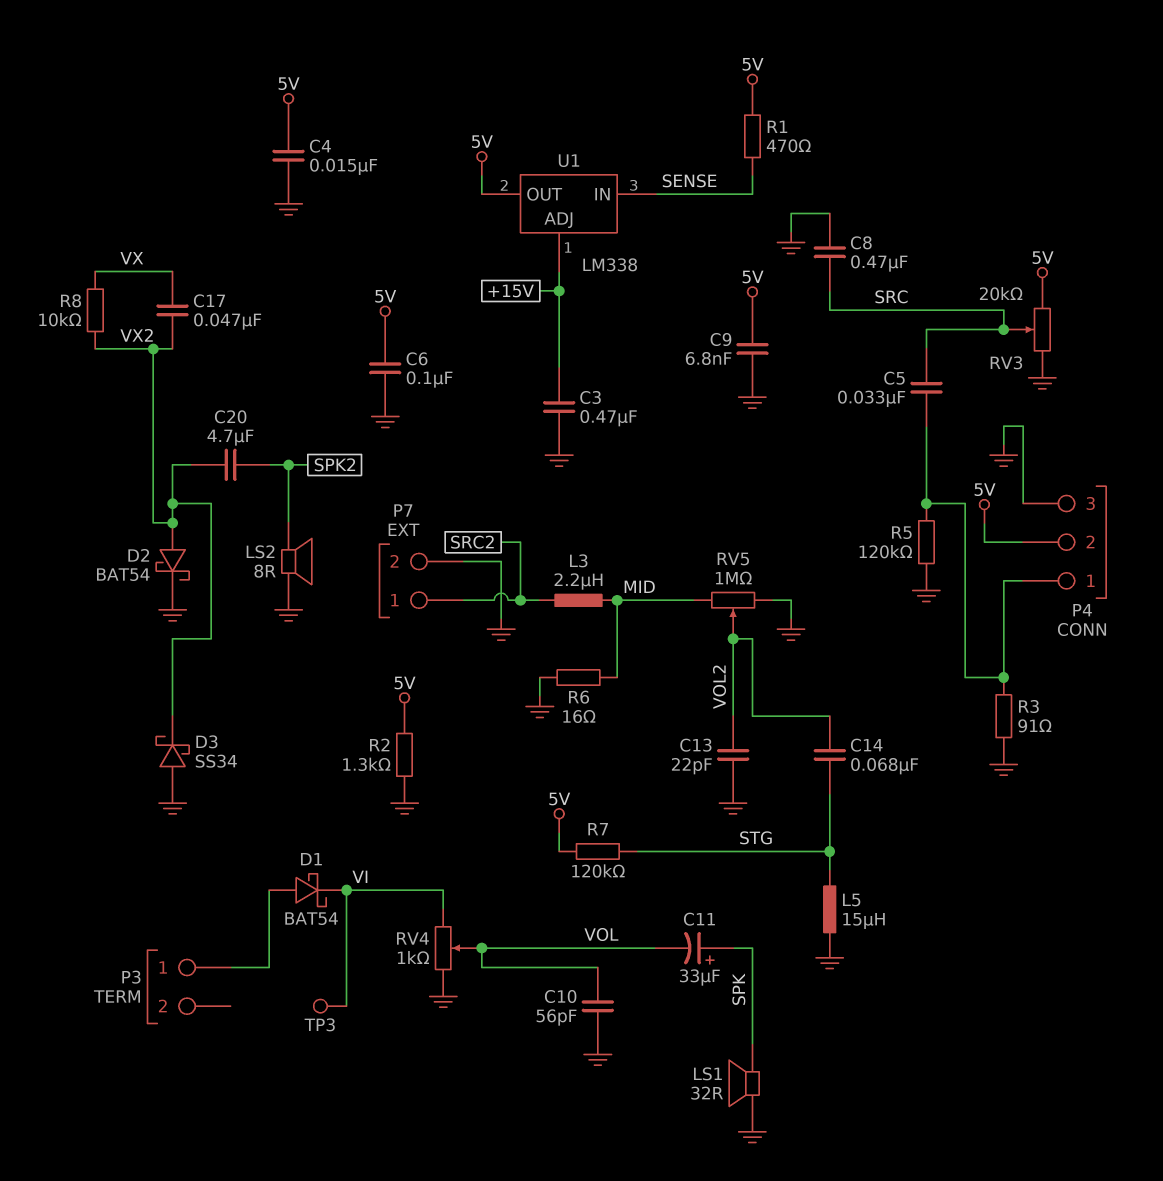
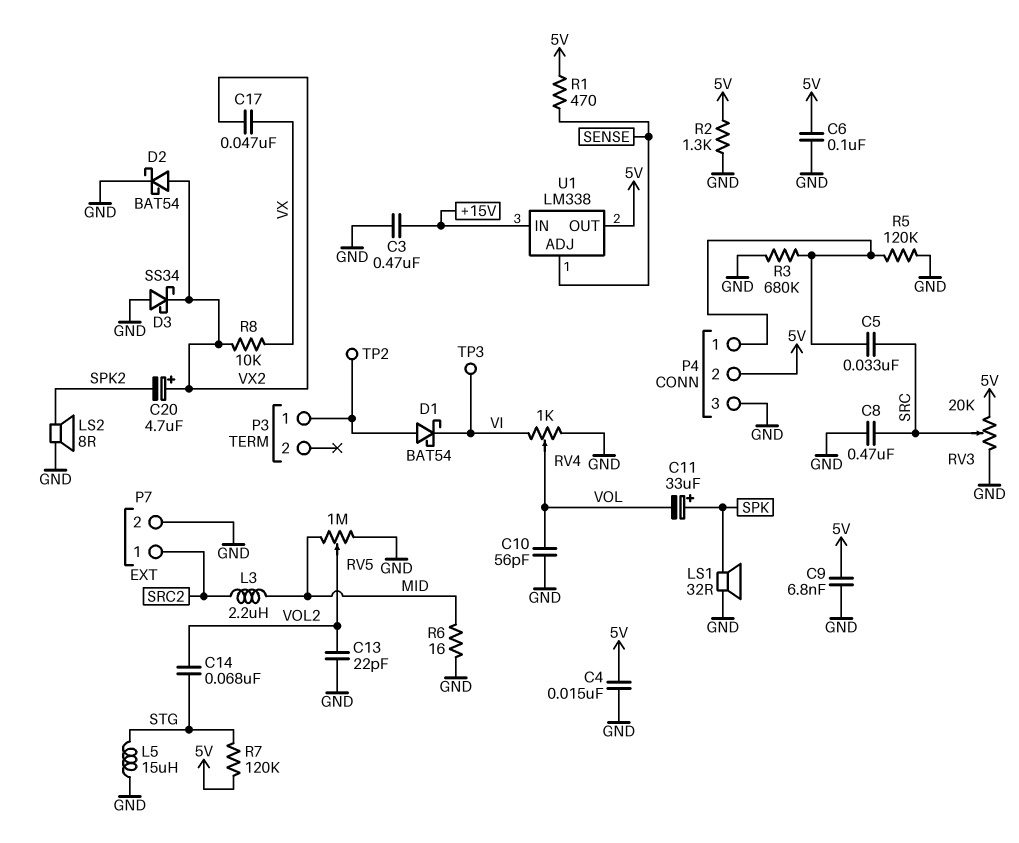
C20: 4.7uF (SPK2, VX2) -> 4.7uF (plus VX2, minus SPK2)
R3: 91 (GND, P4/1) -> 680k (GND, P4/1)
TP2: none -> test point (P3/1)
U1 pin ADJ: +15V -> SENSE
U1 pin IN: SENSE -> +15V

